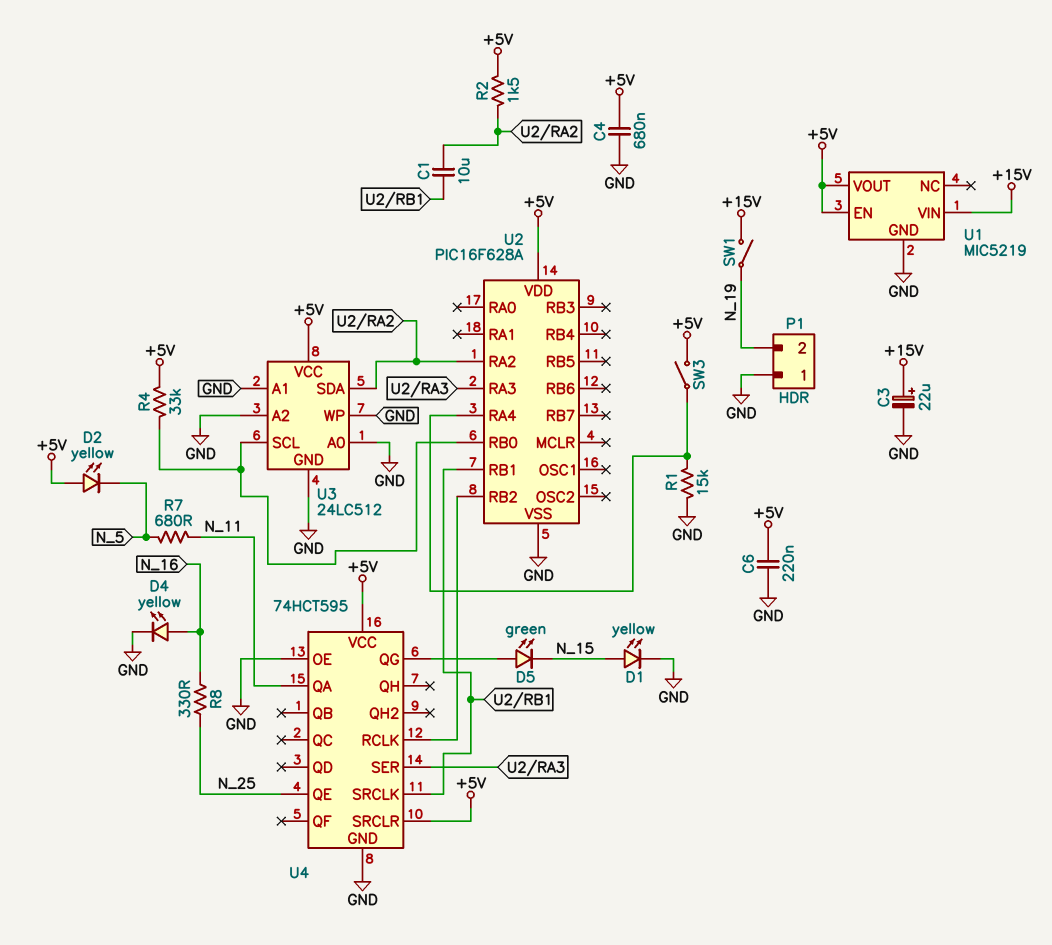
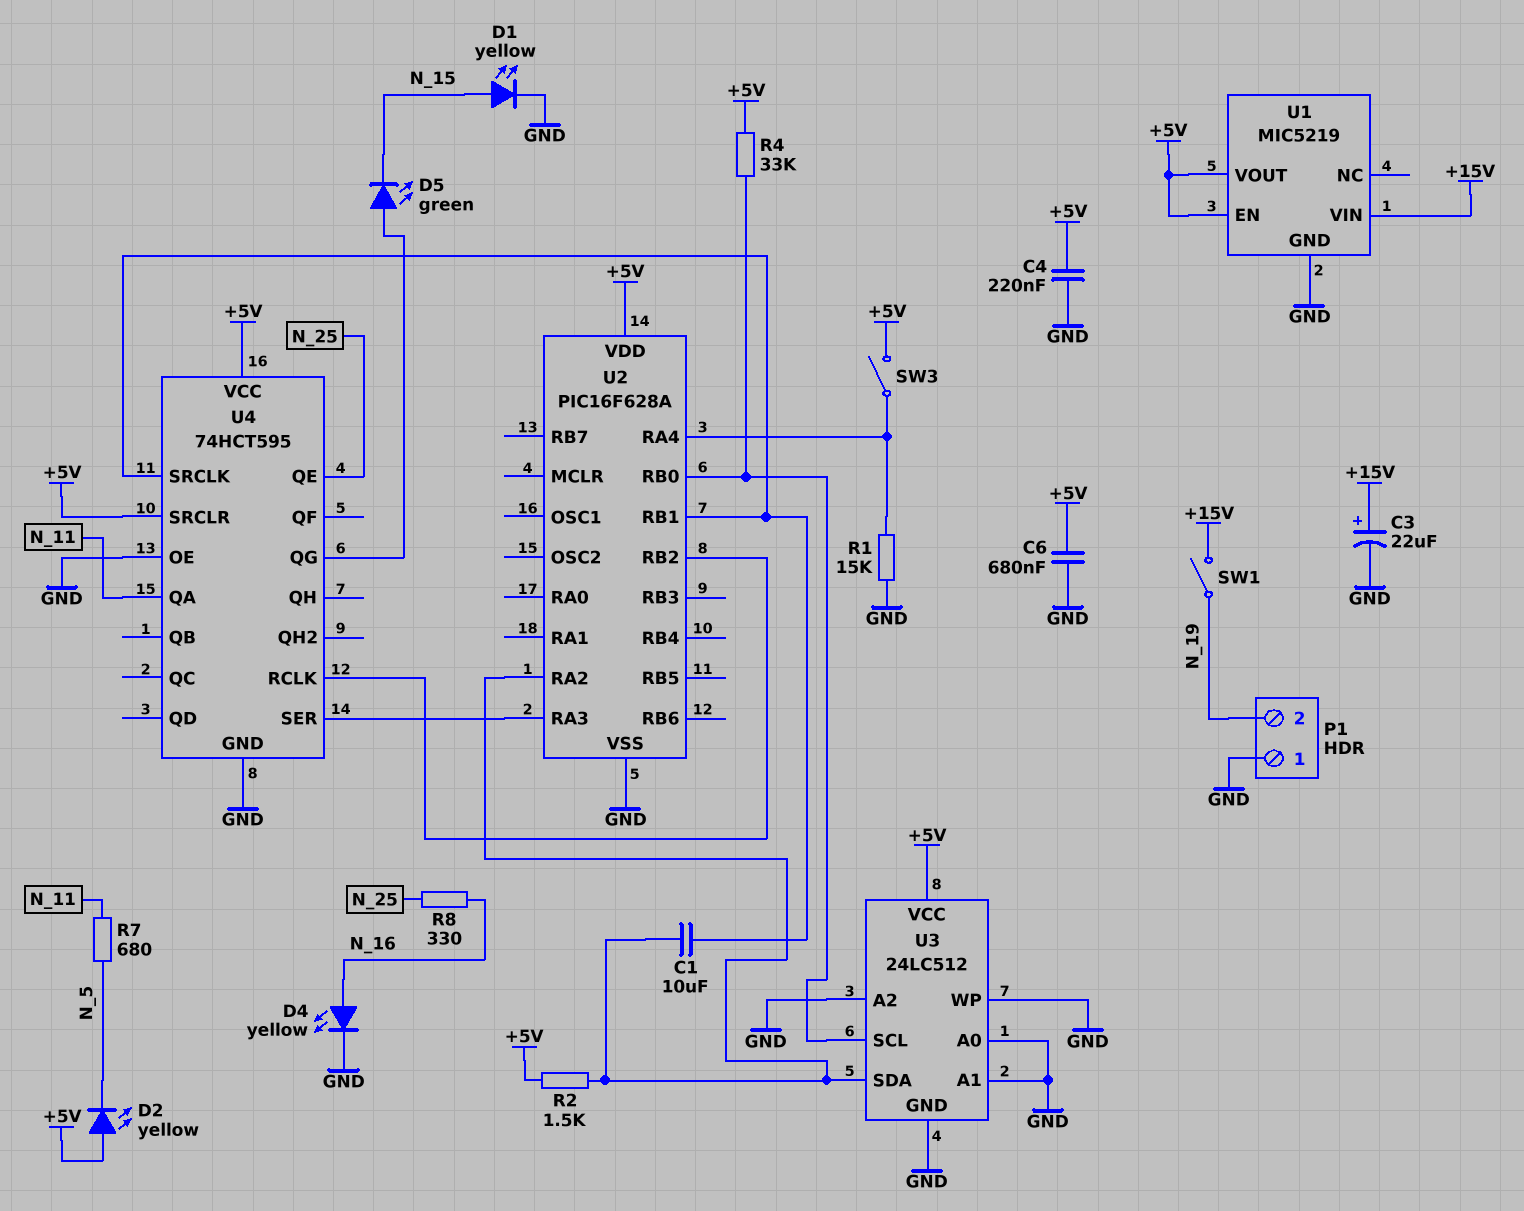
C4: 680nF (+5V, GND) -> 220nF (+5V, GND)
C6: 220nF (+5V, GND) -> 680nF (+5V, GND)

